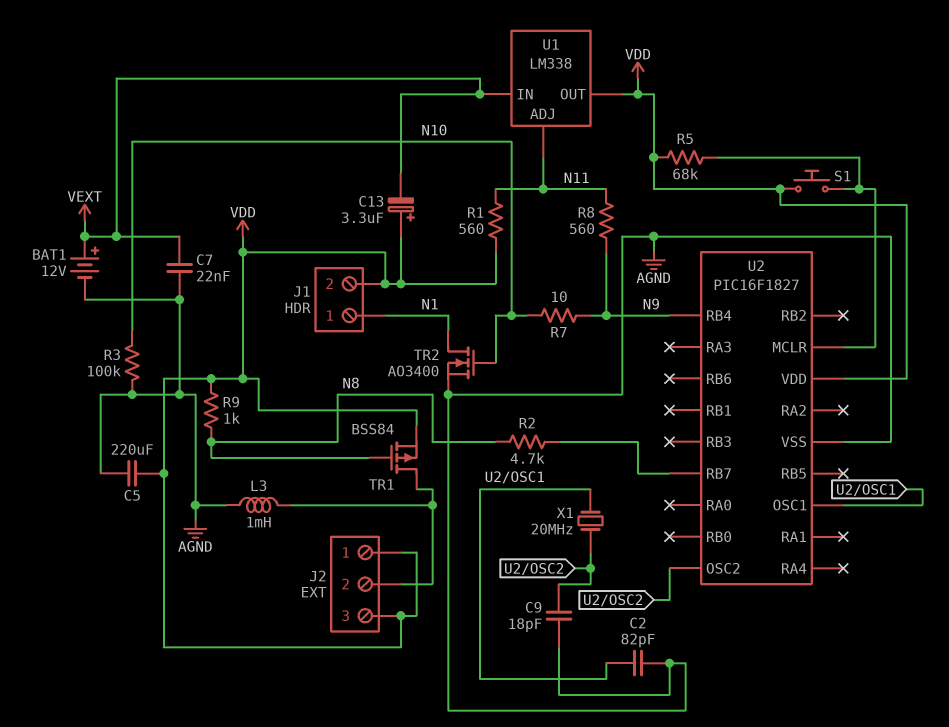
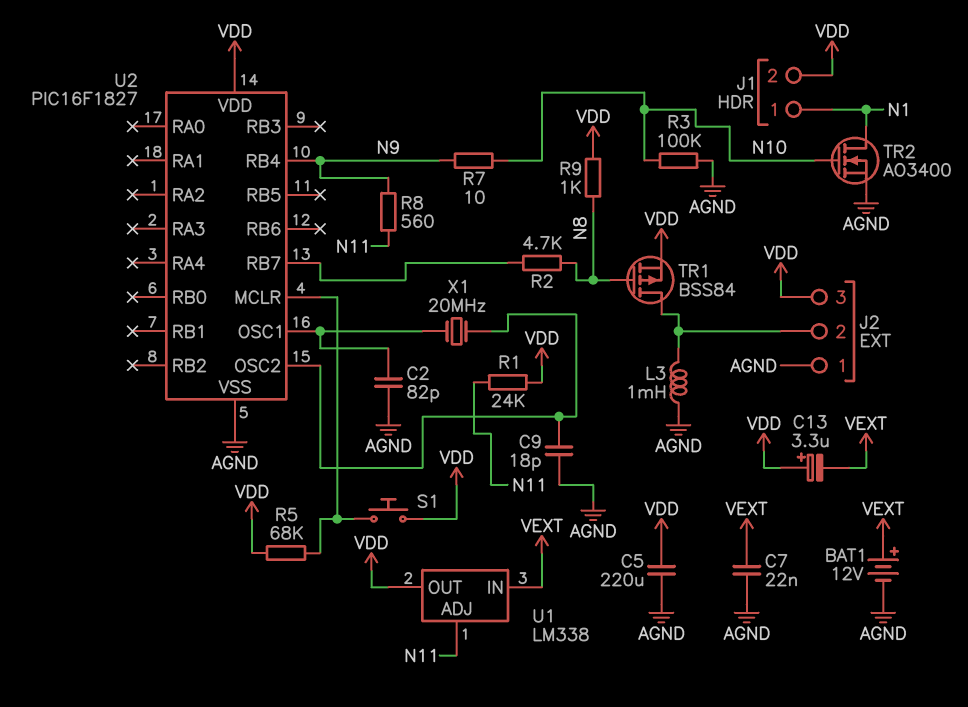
J2 pin 1: VDD -> AGND
R1: 560 (N11, VDD) -> 24k (N11, VDD)

